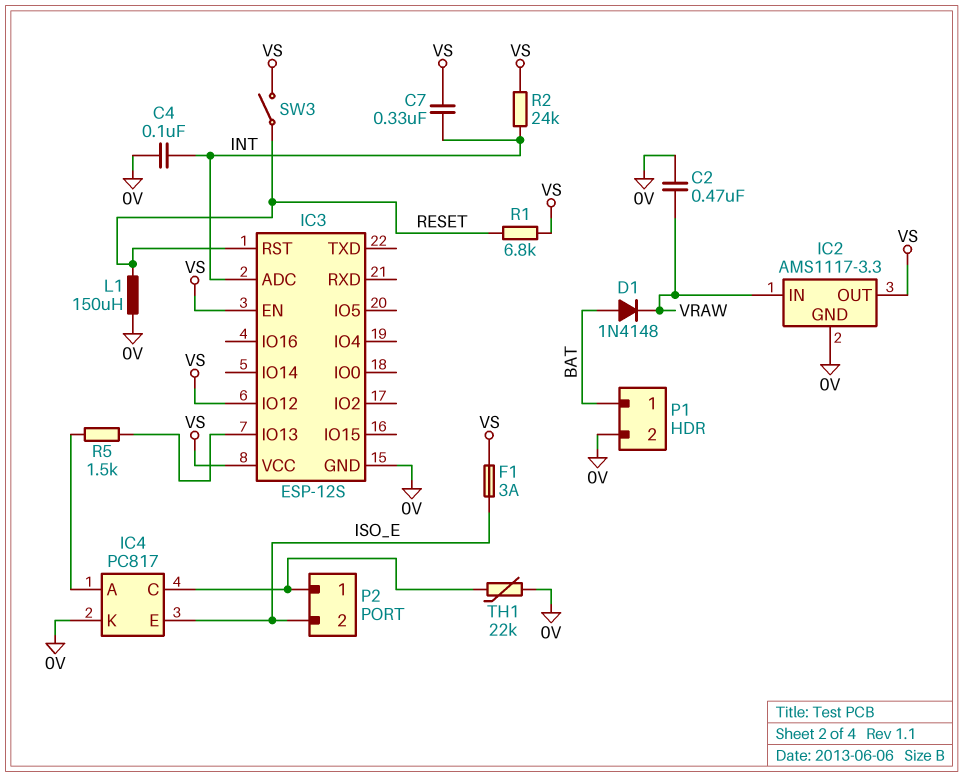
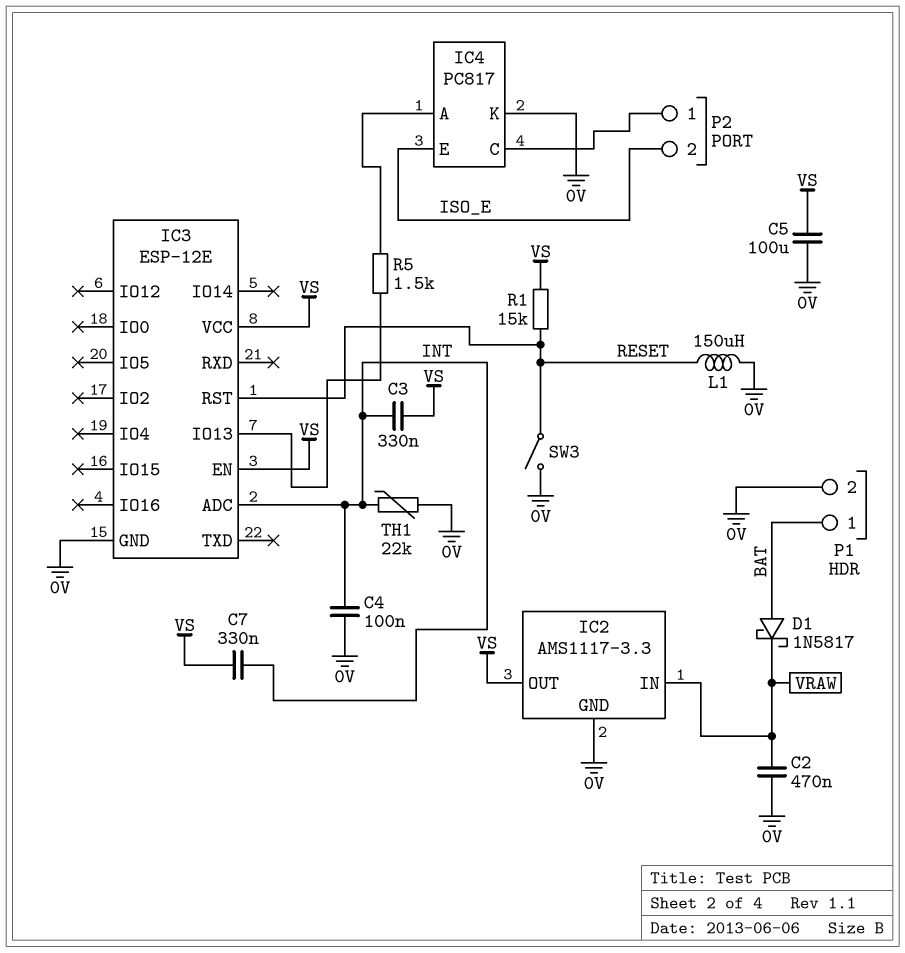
C3: none -> 330nF (INT, VS)
C5: none -> 100uF (0V, VS)
D1: diode 1N4148 (A BAT, K VRAW) -> schottky 1N5817 (A BAT, K VRAW)
F1: 3A (ISO_E, VS) -> none
IC3: ESP-12S -> ESP-12E
IC3 pin IO12: VS -> none
R1: 6.8k (RESET, VS) -> 15k (RESET, VS)
R2: 24k (INT, VS) -> none
SW3: switch (RESET, VS) -> switch (0V, RESET)
TH1: 22k (0V, IC4/C) -> 22k (0V, INT)

